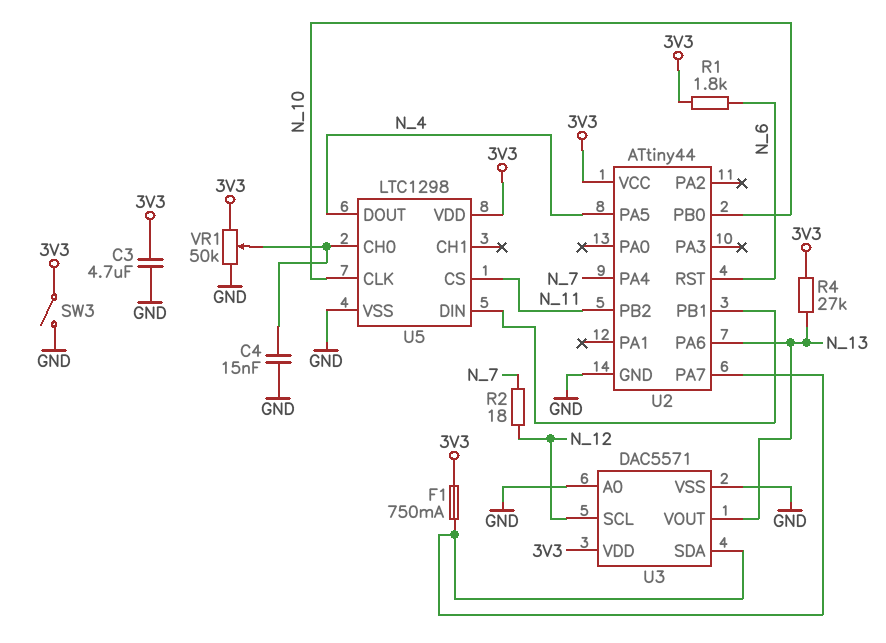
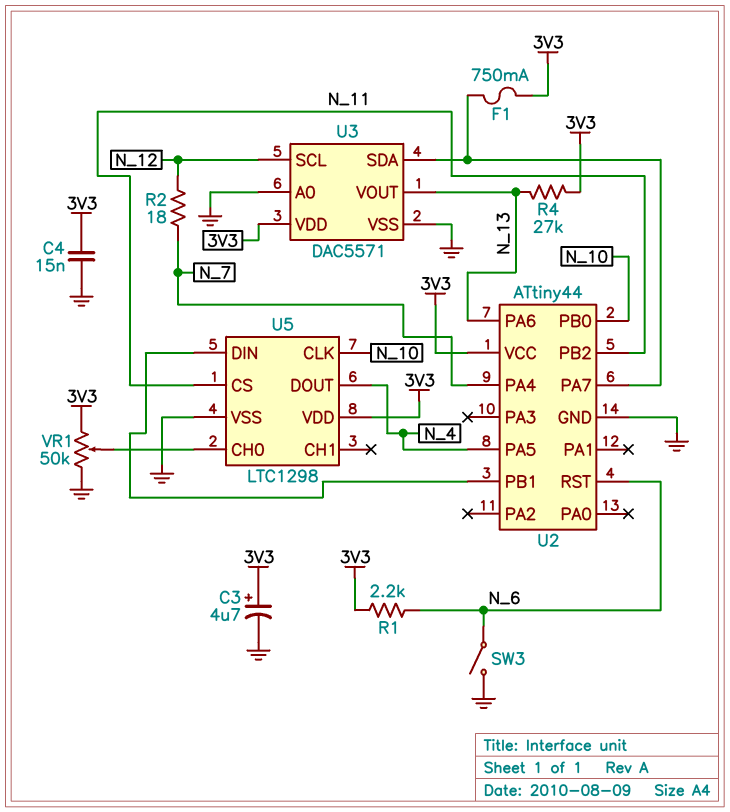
C3: 4.7uF (3V3, GND) -> 4.7uF (plus 3V3, minus GND)
C4: 15nF (GND, U5/CH0) -> 15nF (3V3, GND)
R1: 1.8k (3V3, N_6) -> 2.2k (3V3, N_6)
SW3: switch (3V3, GND) -> switch (GND, N_6)

